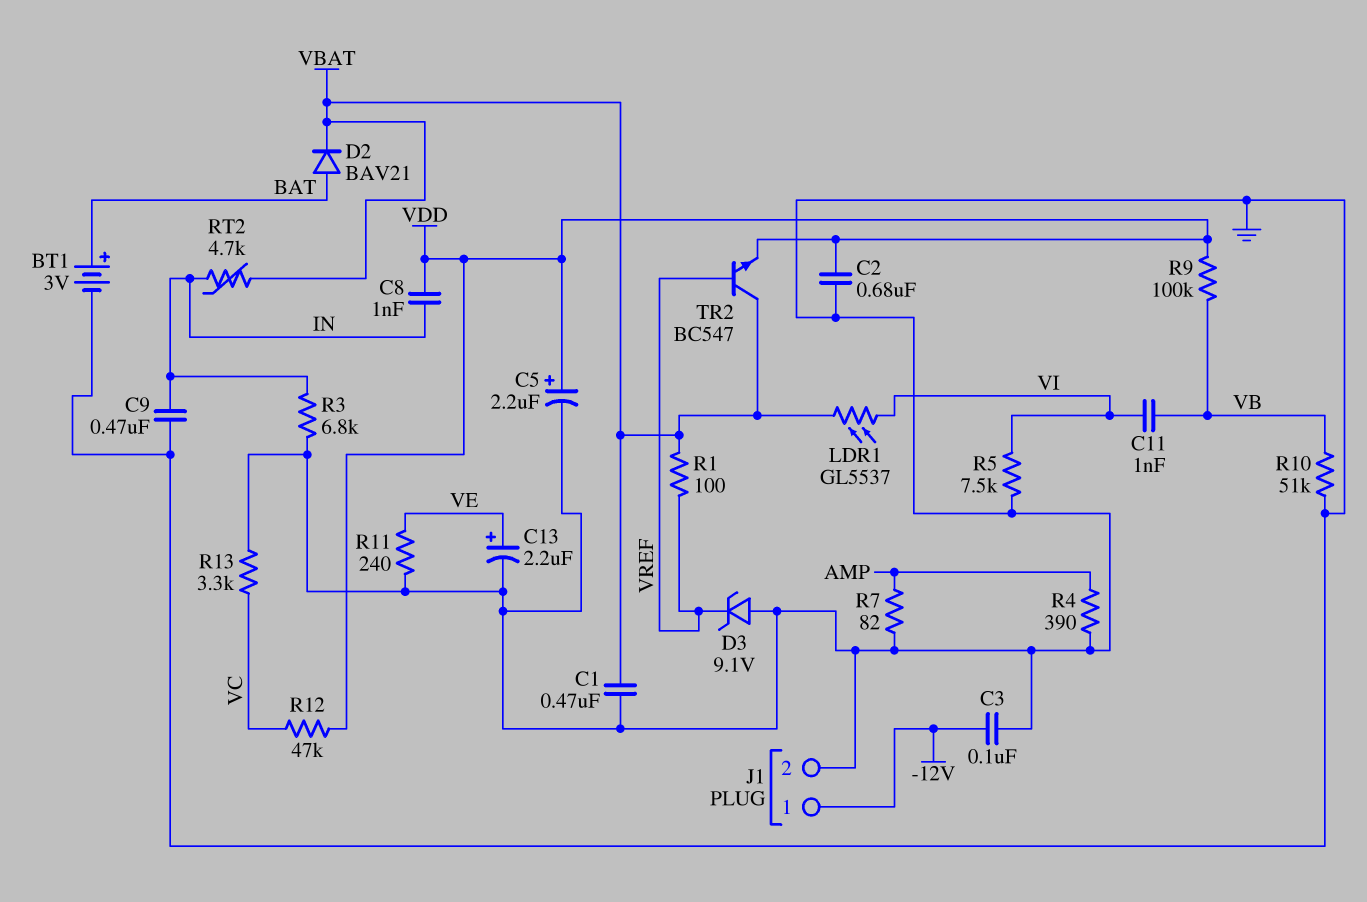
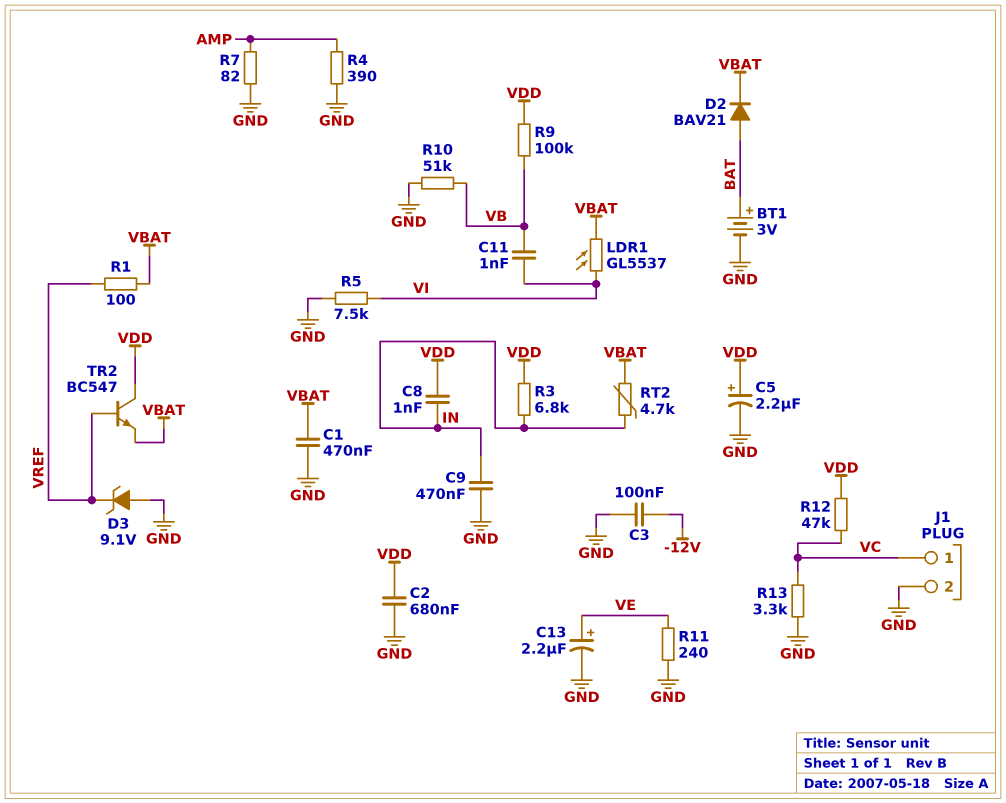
J1 pin 1: -12V -> VC
R3: 6.8k (GND, IN) -> 6.8k (IN, VDD)
TR2: NPN BC547 (B VREF, C VBAT, E VDD) -> NPN BC547 (B VREF, C VDD, E VBAT)

